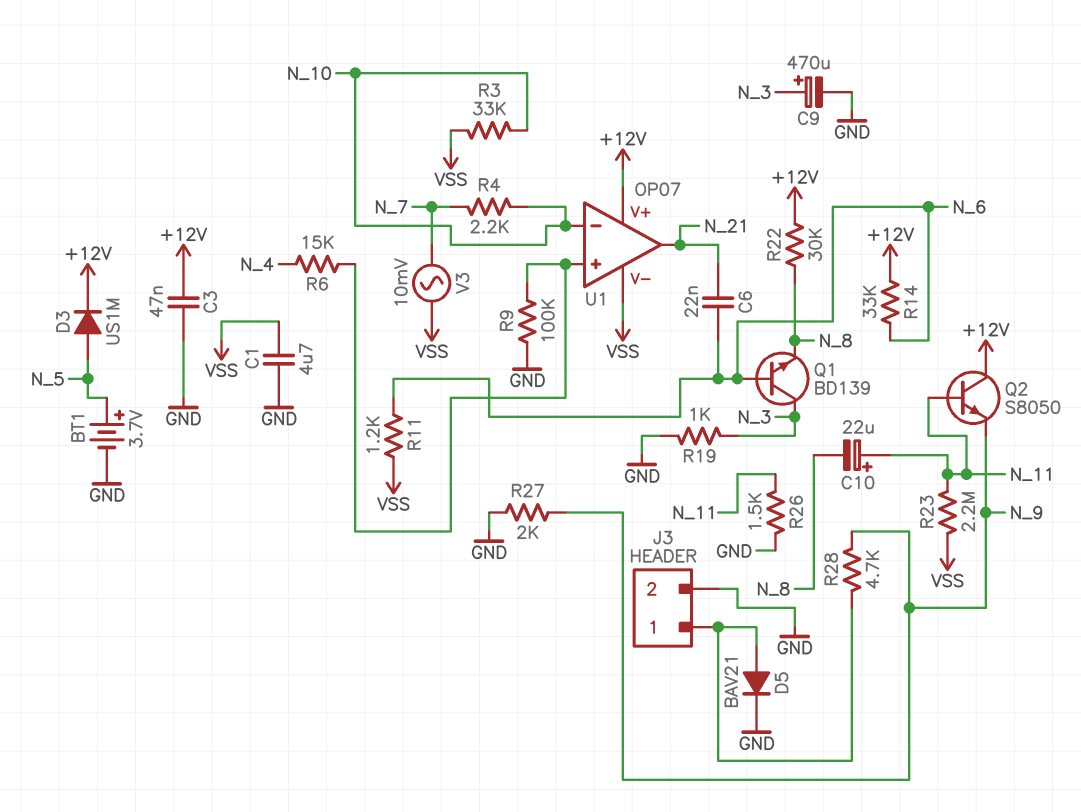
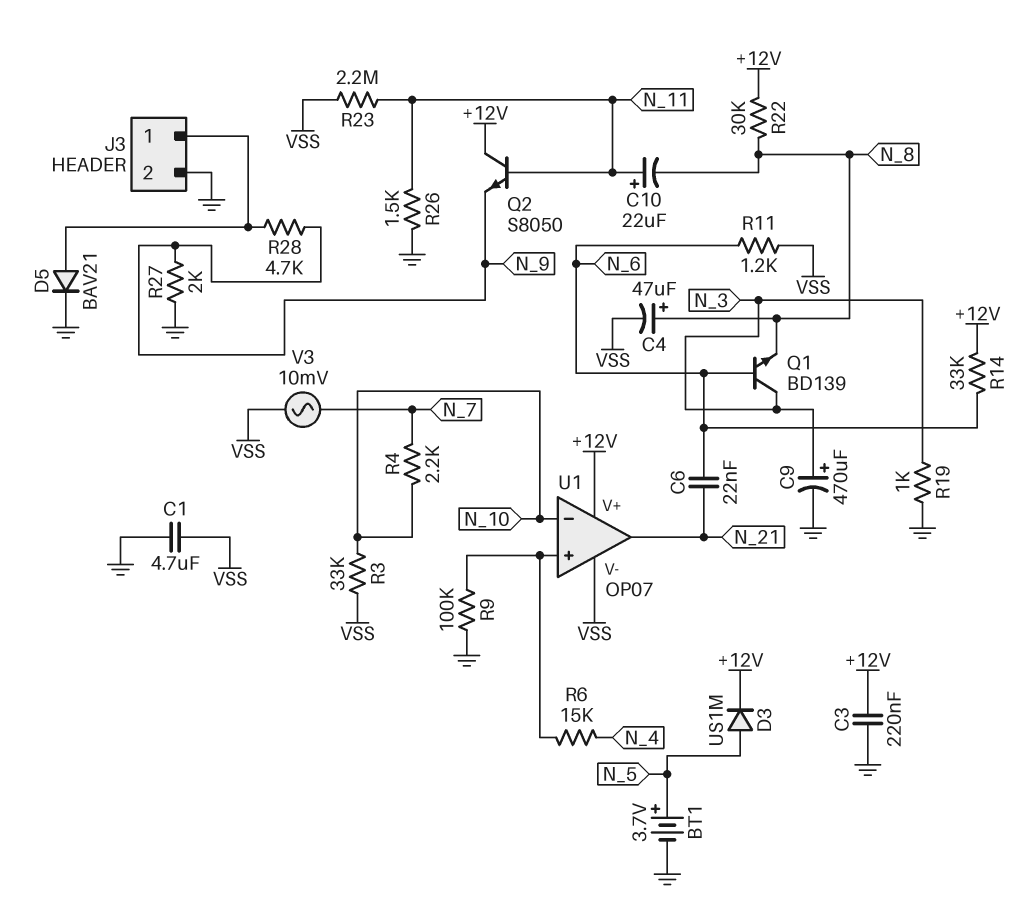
C3: 47nF (+12V, GND) -> 220nF (+12V, GND)
C4: none -> 47uF (plus N_8, minus VSS)

